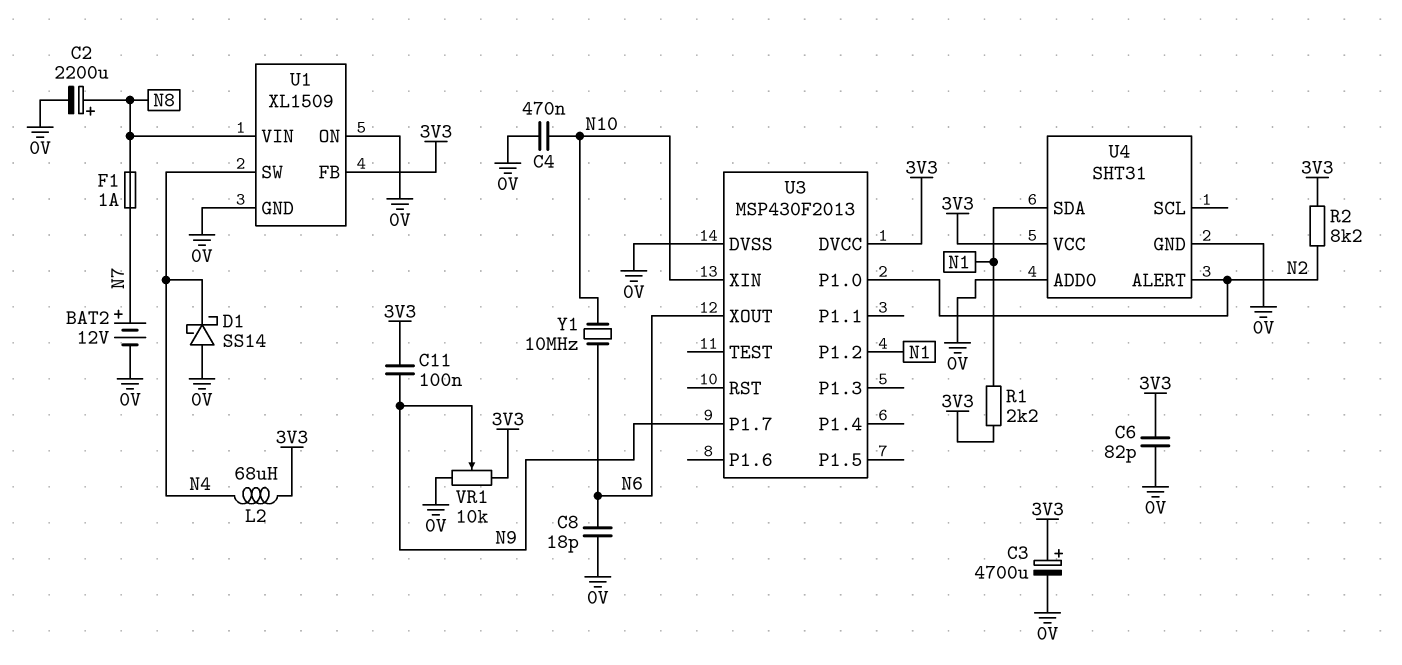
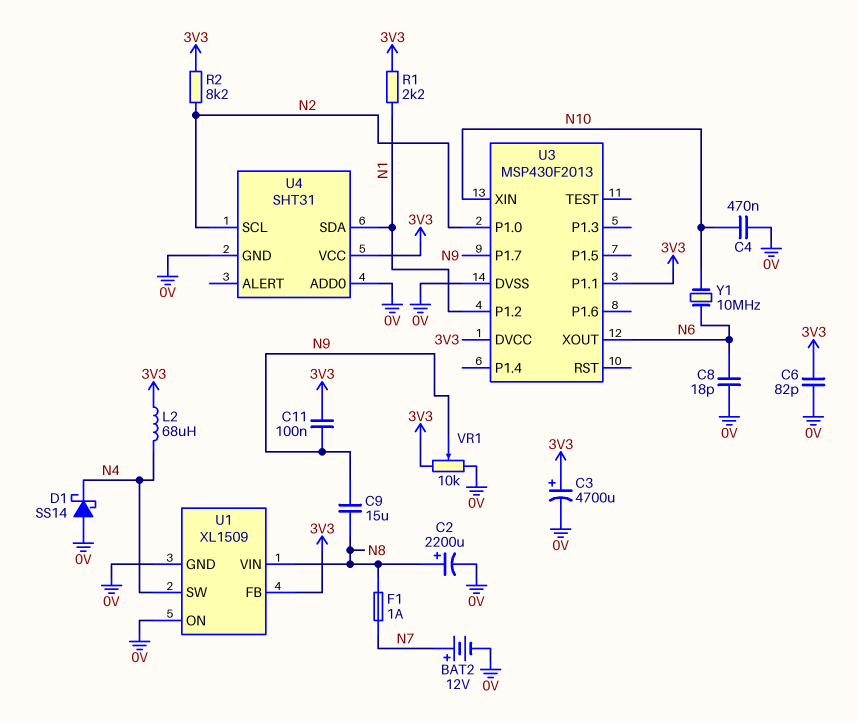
C9: none -> 15uF (N8, N9)
U3 pin P1.1: none -> 3V3
U4 pin ALERT: N2 -> none
U4 pin SCL: none -> N2

